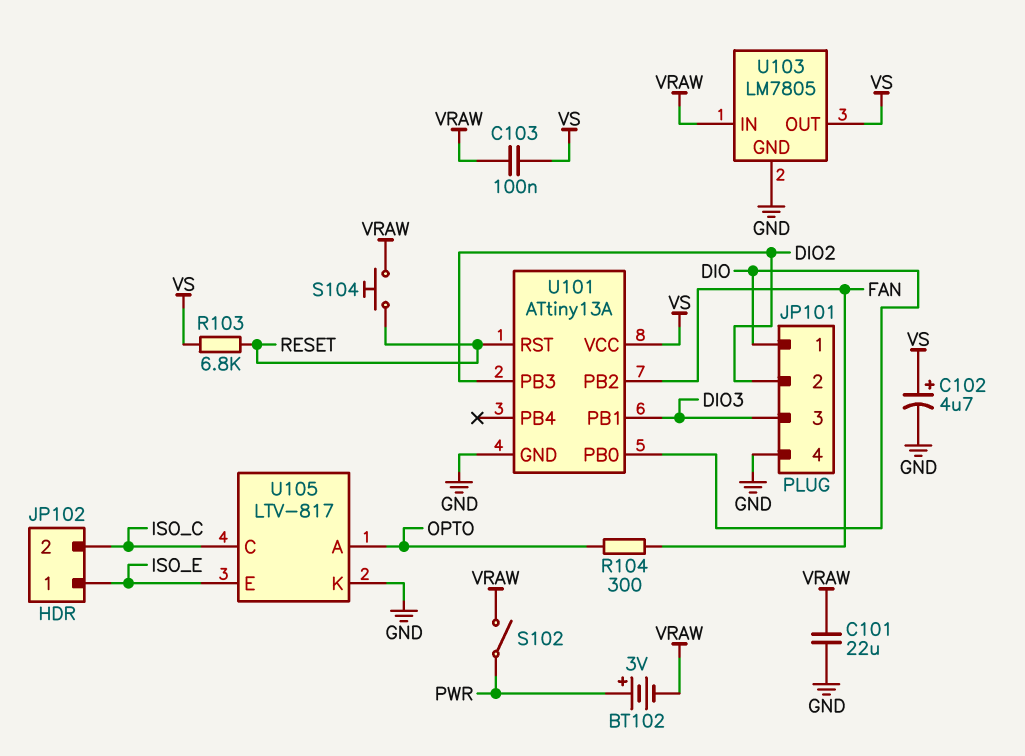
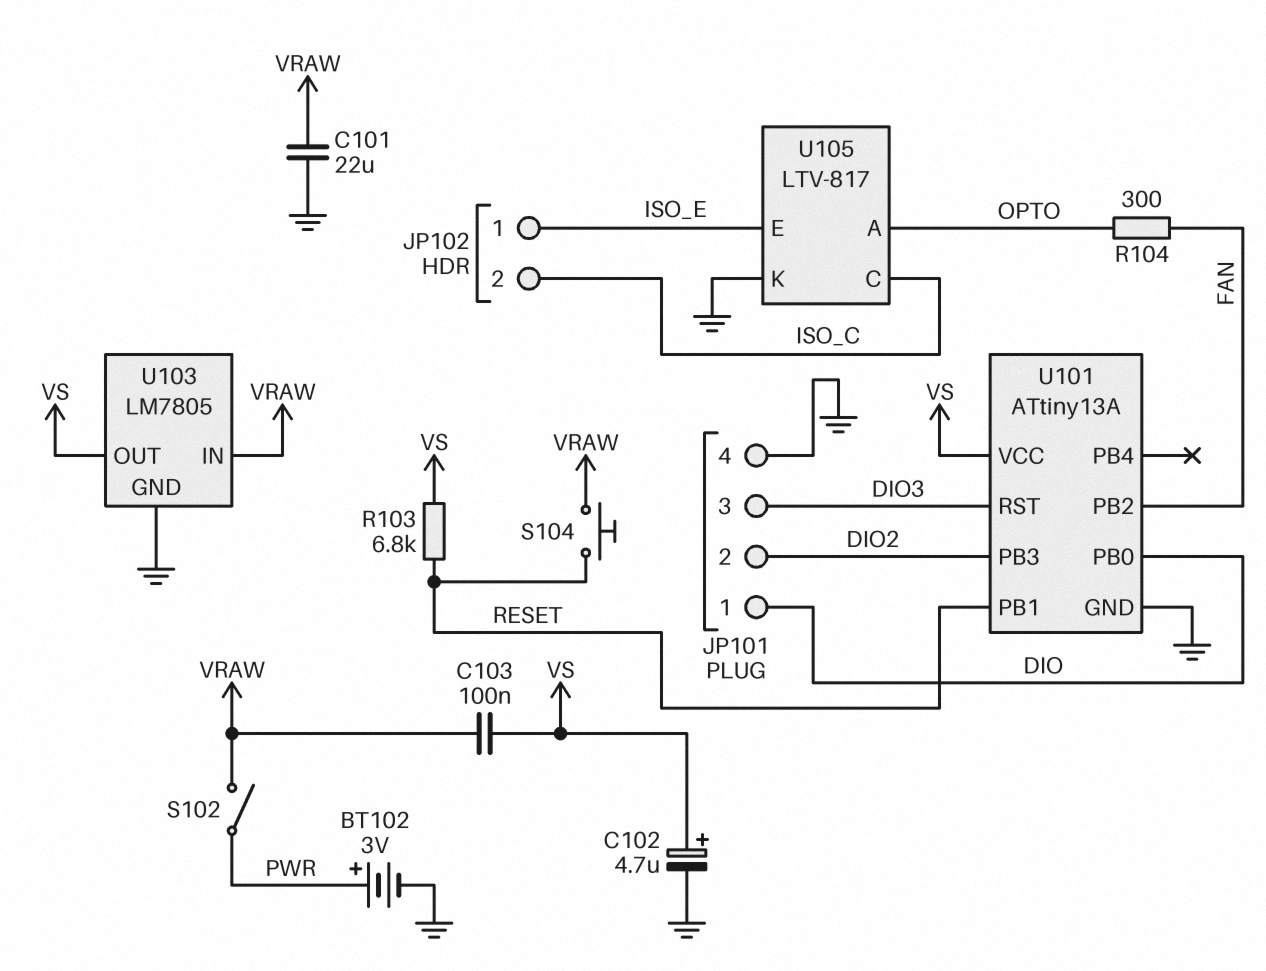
BT102: 3V (plus PWR, minus VRAW) -> 3V (plus PWR, minus GND)
U101 pin PB1: DIO3 -> RESET
U101 pin RST: RESET -> DIO3

